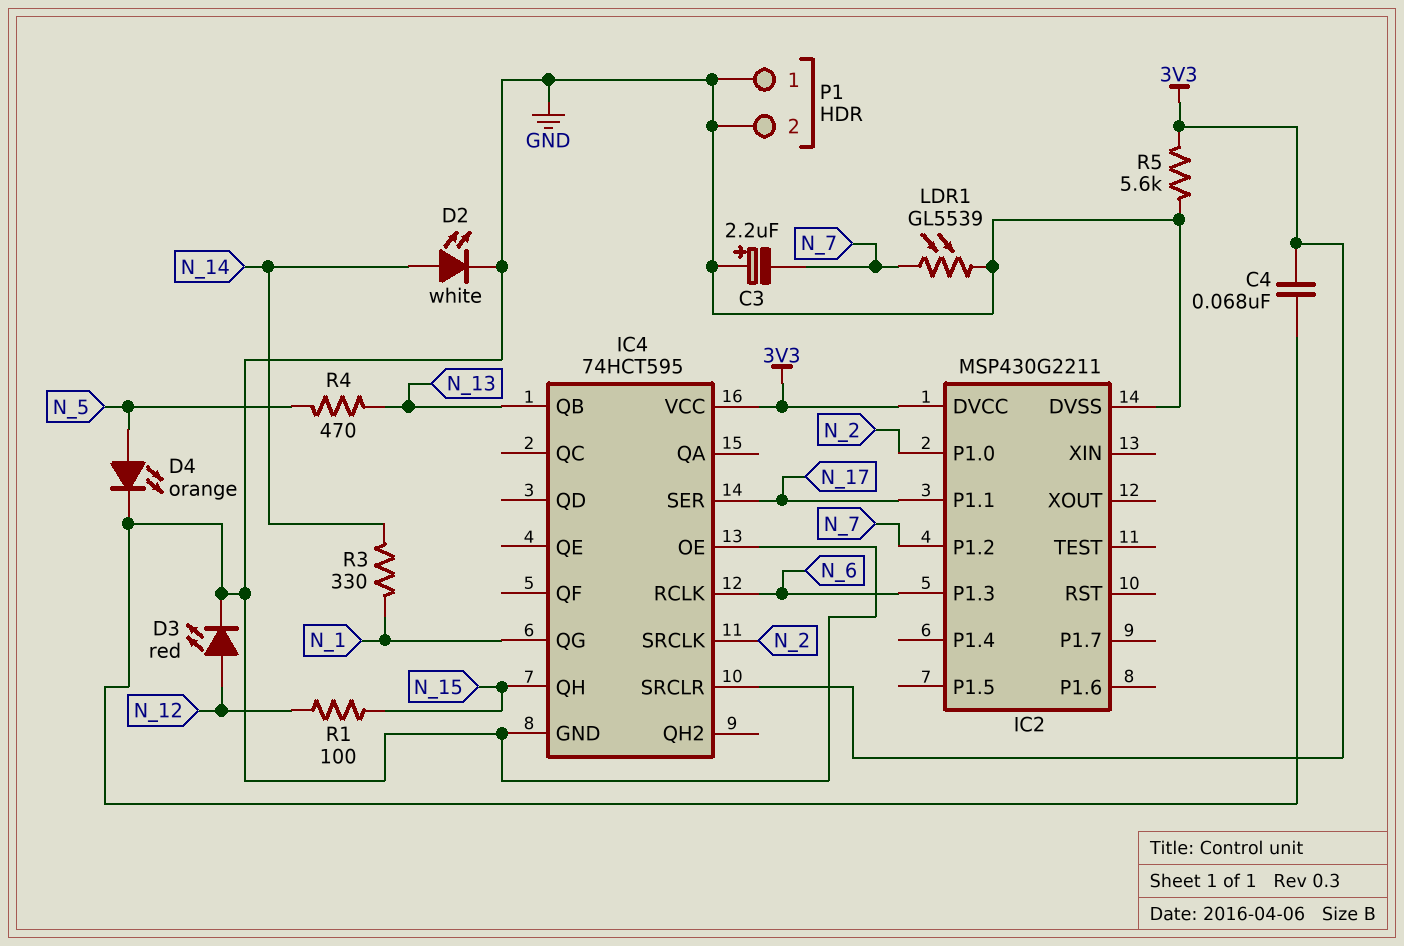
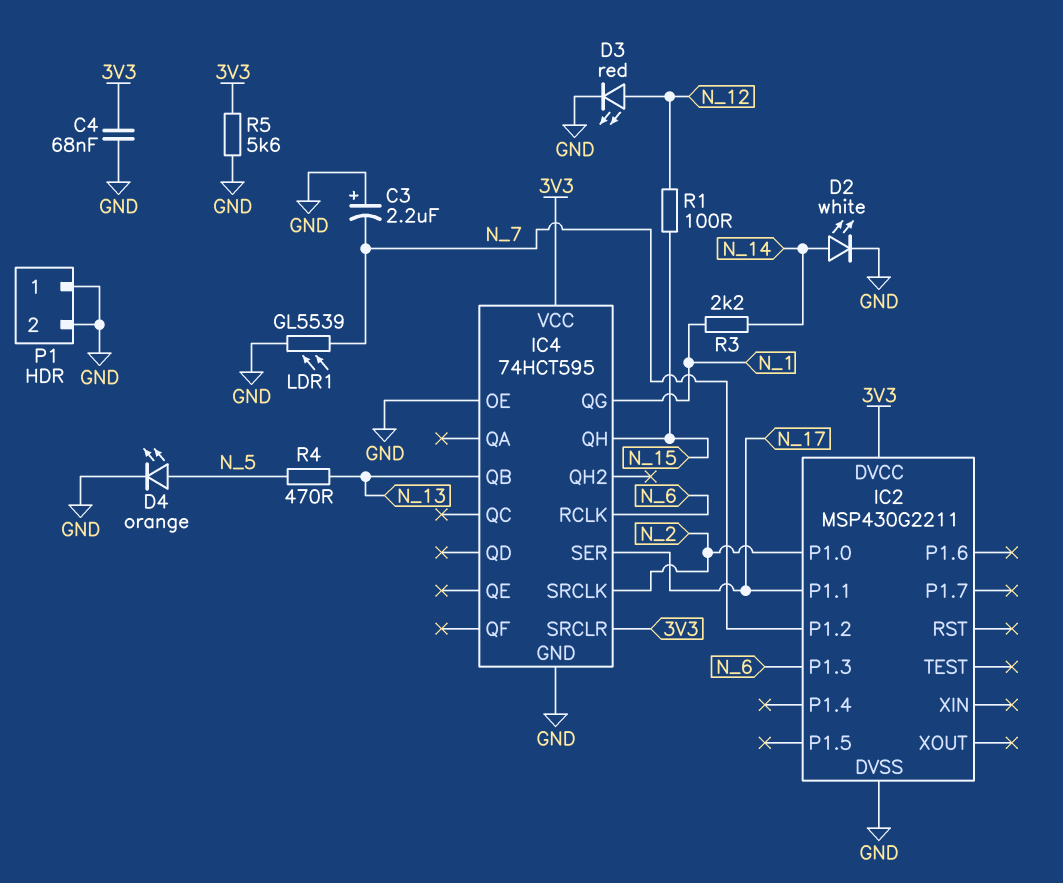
R3: 330 (N_1, N_14) -> 2.2k (N_1, N_14)

